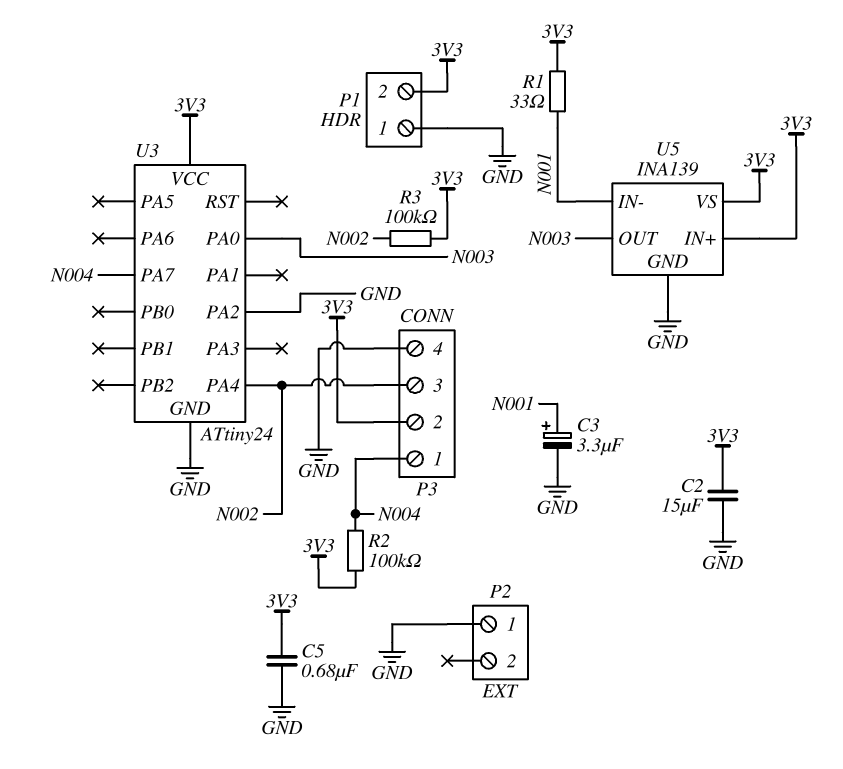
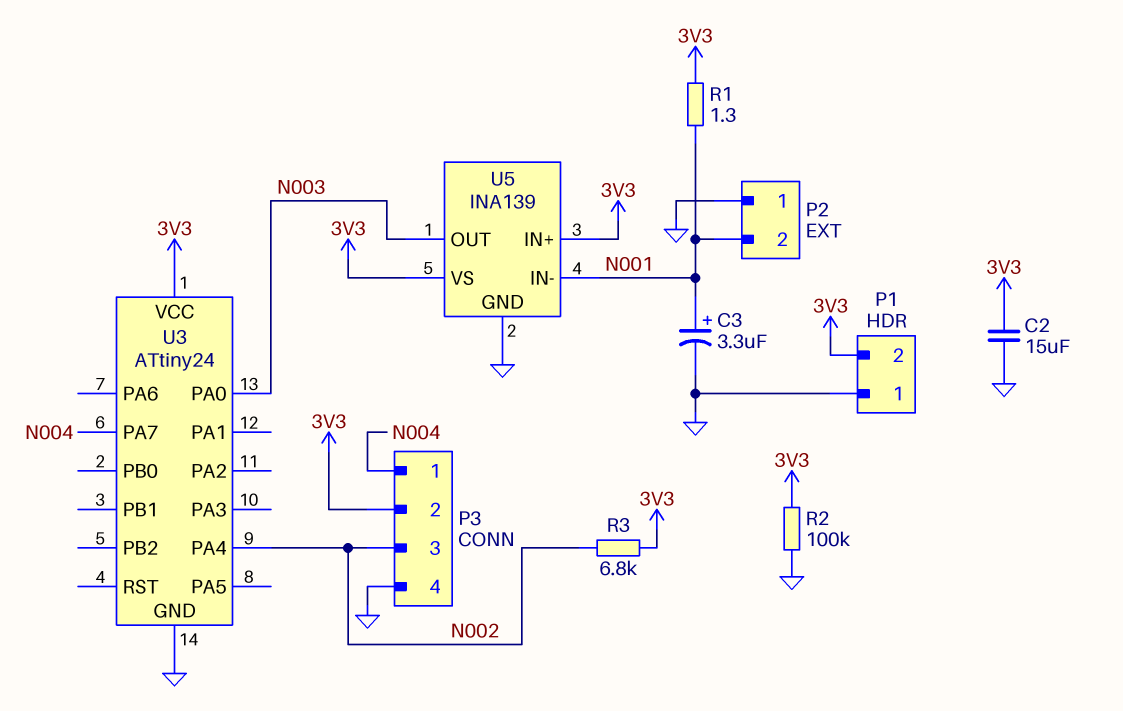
C5: 680nF (3V3, GND) -> none
P2 pin 2: none -> N001
R1: 33 (3V3, N001) -> 1.3 (3V3, N001)
R2: 100k (3V3, N004) -> 100k (3V3, GND)
R3: 100k (3V3, N002) -> 6.8k (3V3, N002)
U3 pin PA2: GND -> none

